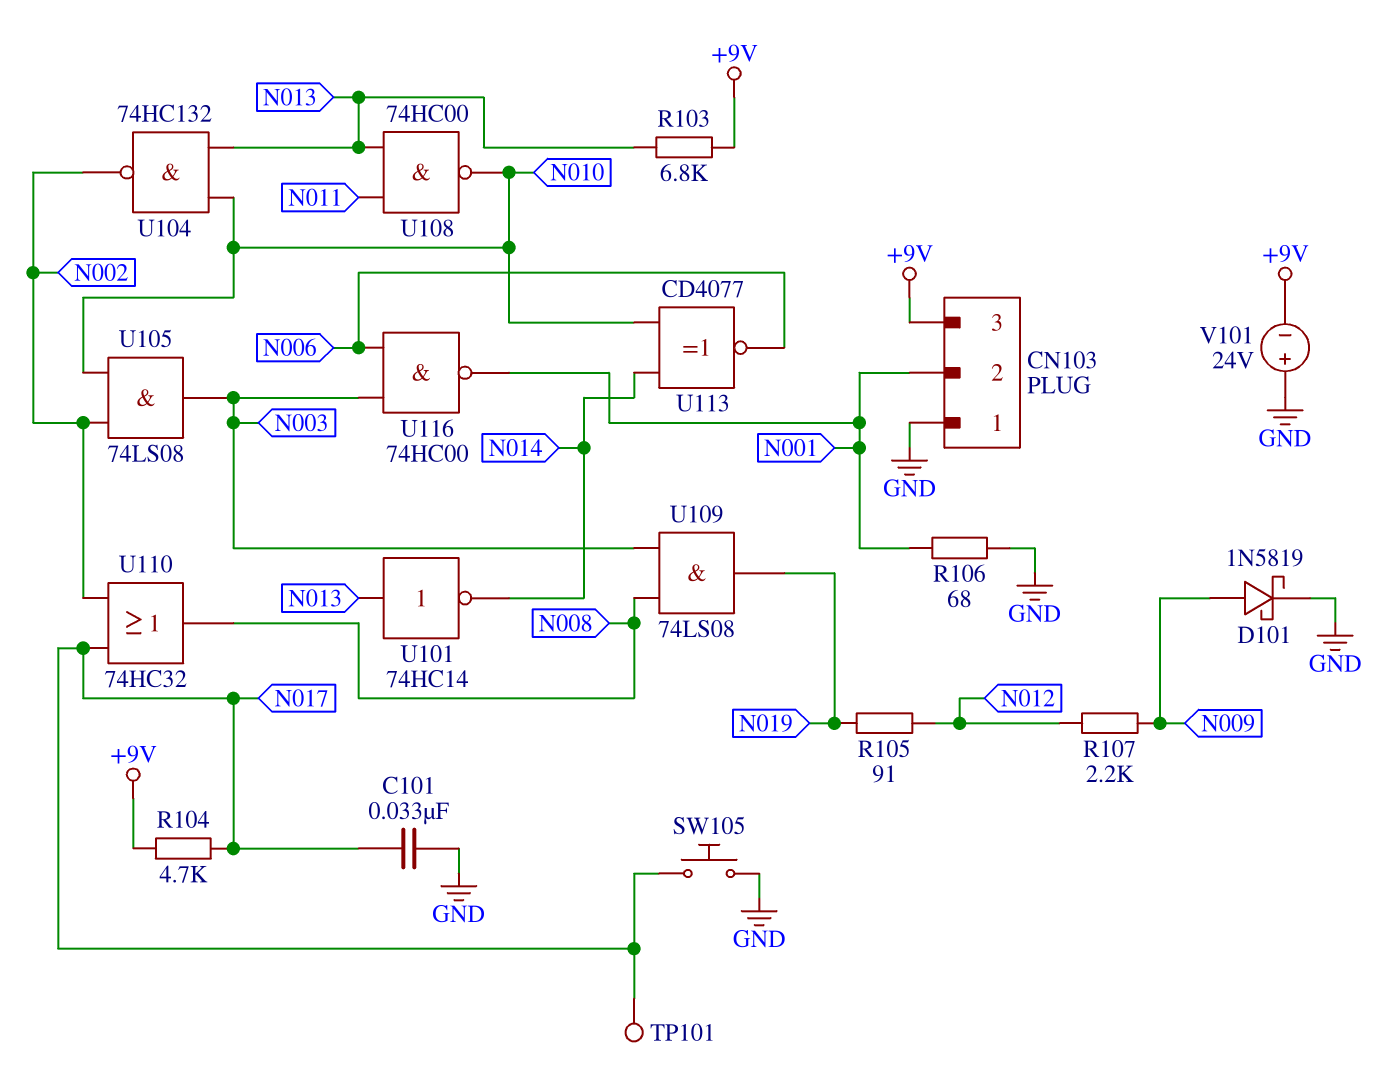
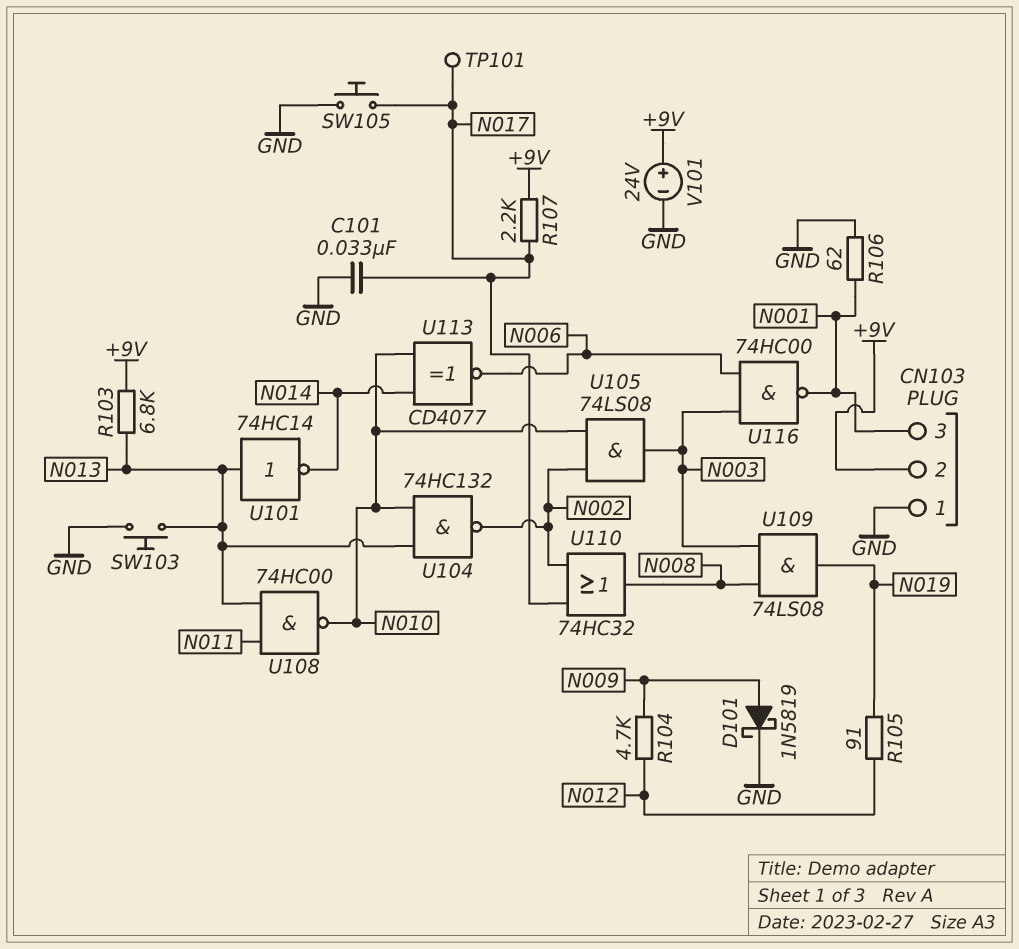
CN103 pin 2: N001 -> +9V
CN103 pin 3: +9V -> N001
R104: 4.7k (+9V, N017) -> 4.7k (N009, N012)
R106: 68 (GND, N001) -> 62 (GND, N001)
R107: 2.2k (N009, N012) -> 2.2k (+9V, N017)
SW103: none -> button (GND, N013)
V101: 24V (plus GND, minus +9V) -> 24V (plus +9V, minus GND)

